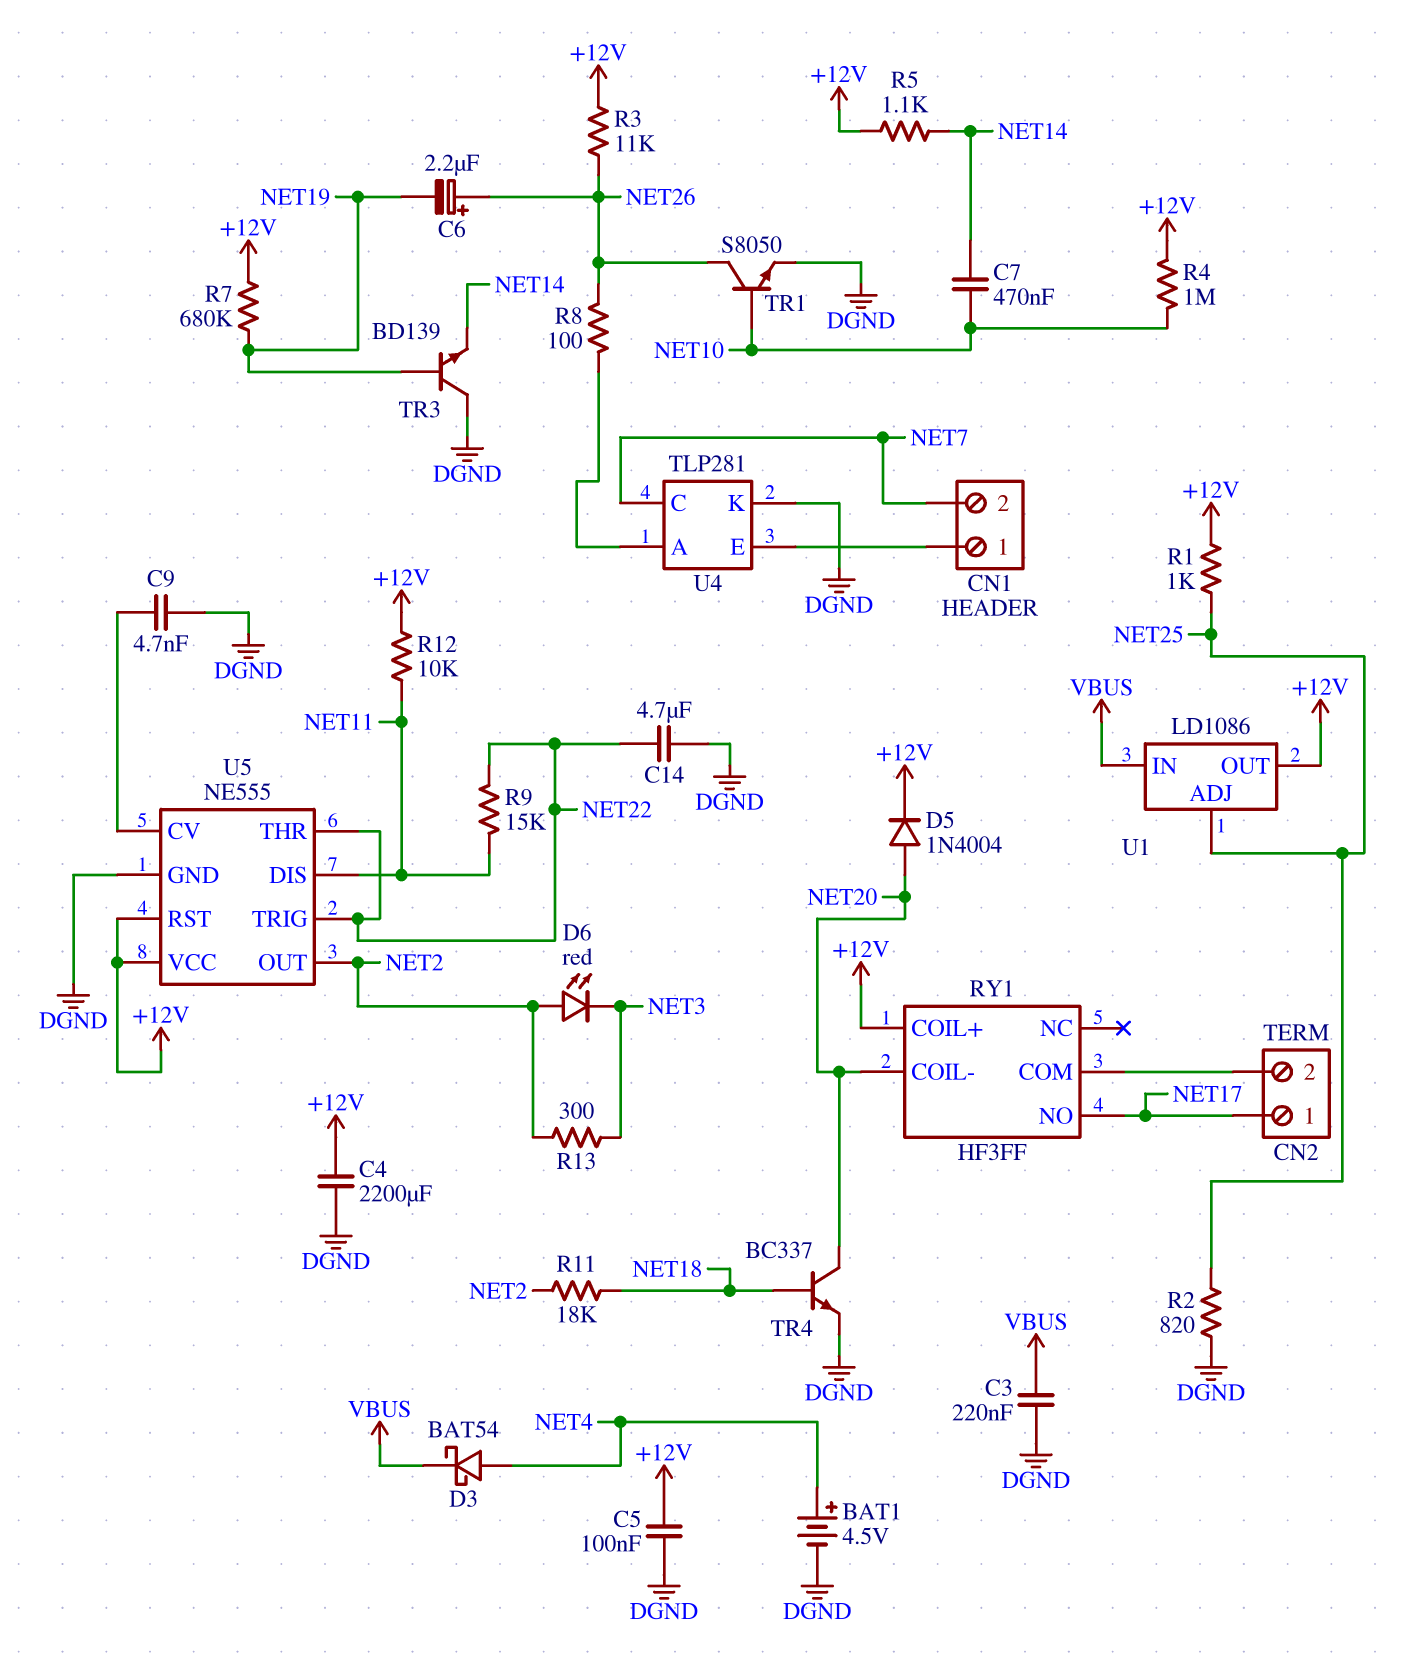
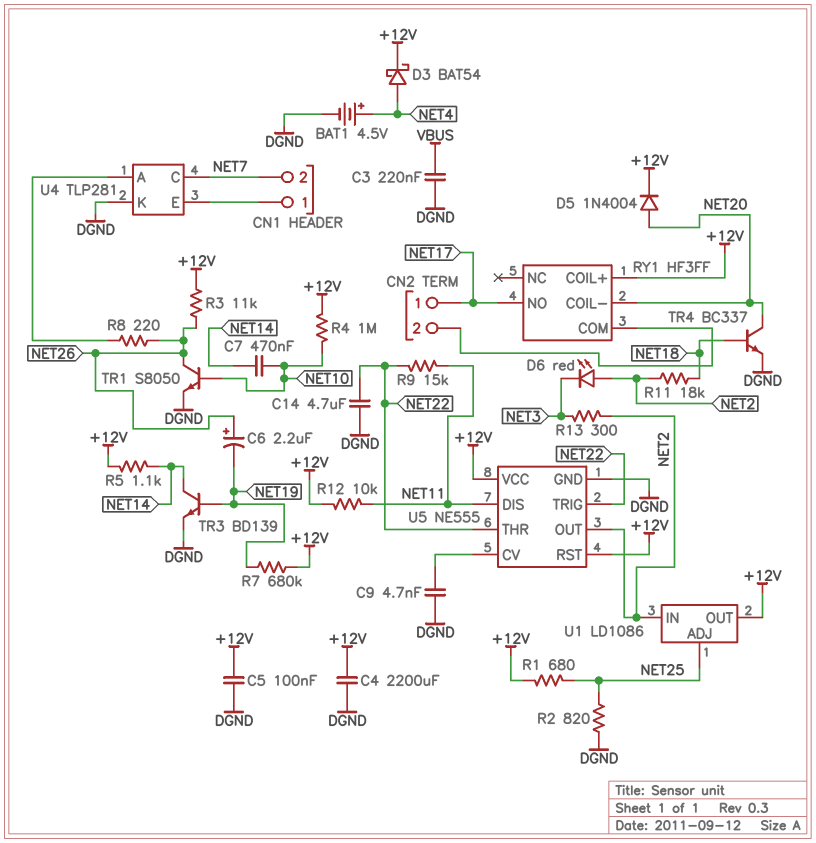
D3: schottky BAT54 (A NET4, K VBUS) -> schottky BAT54 (A NET4, K +12V)
R1: 1k (+12V, NET25) -> 680 (+12V, NET25)
R8: 100 (NET26, U4/A) -> 220 (NET26, U4/A)
TR3: NPN BD139 (B NET19, C DGND, E NET14) -> NPN BD139 (B NET19, C NET14, E DGND)
U1 pin IN: VBUS -> NET2

